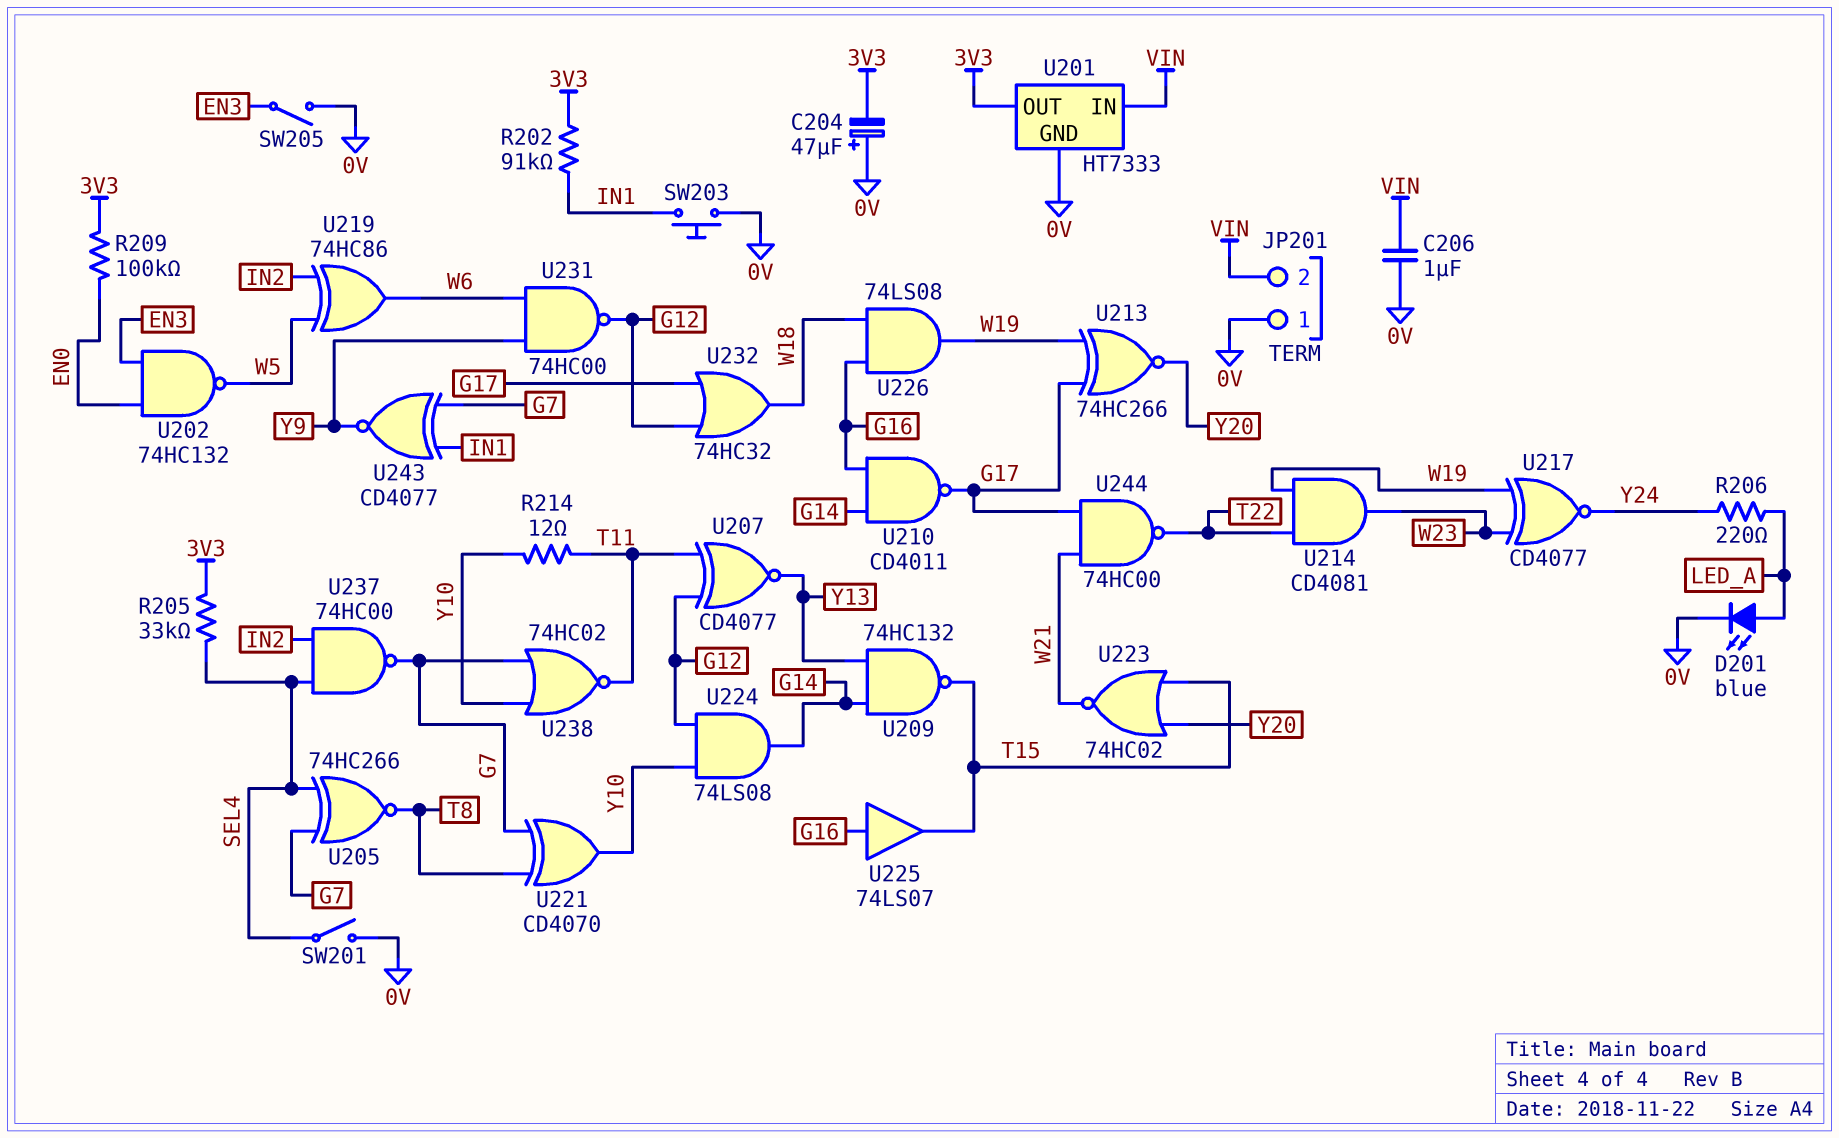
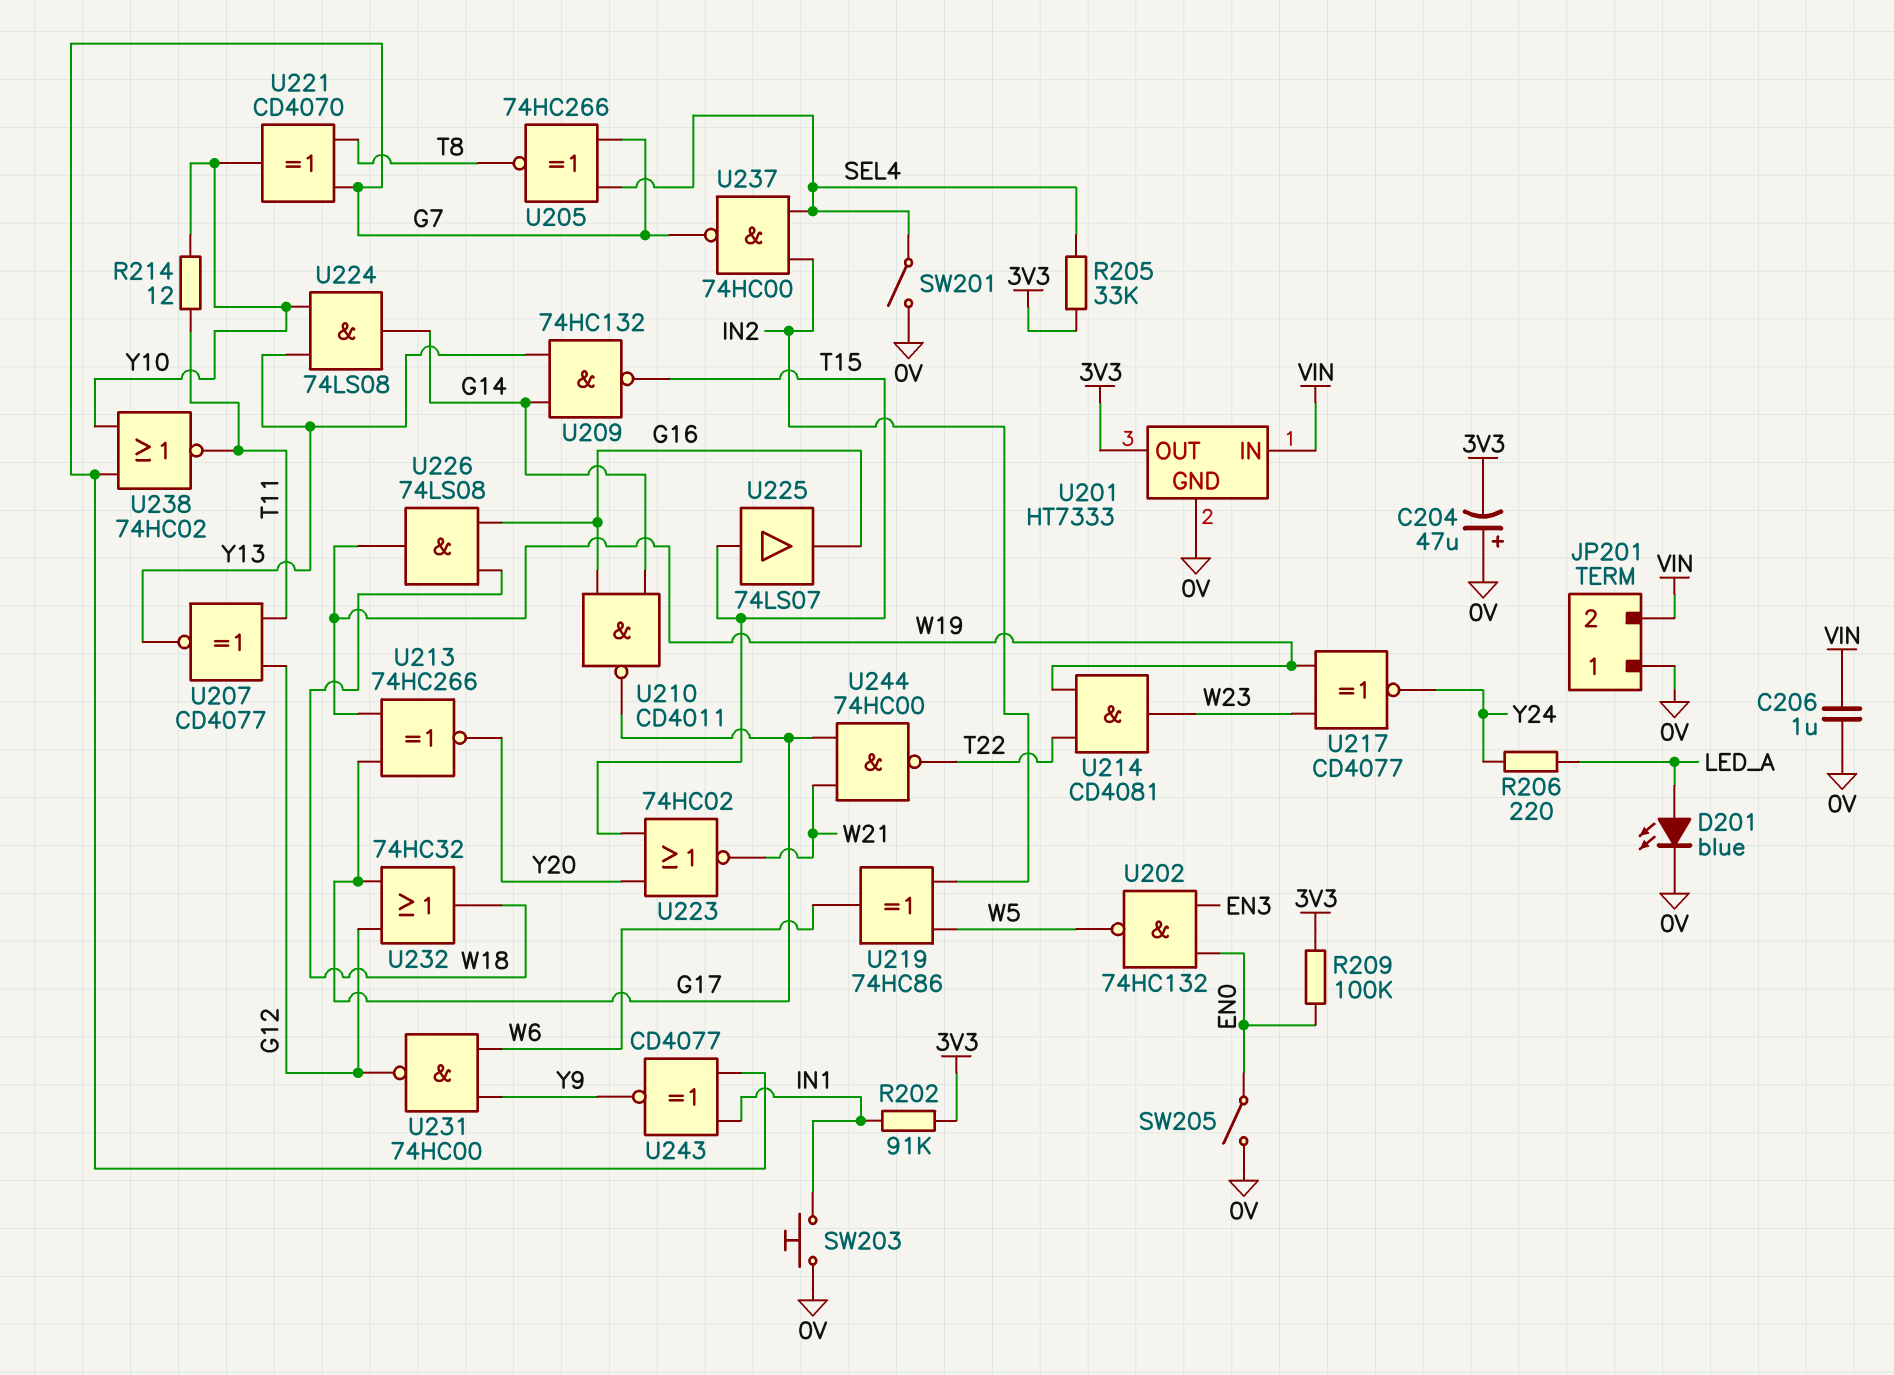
SW205: switch (0V, EN3) -> switch (0V, EN0)
U224: AND 74LS08 (in G12, in Y10, out G14) -> AND 74LS08 (in Y10, in Y13, out G14)
U225: buffer 74LS07 (in G16, out T15) -> buffer 74LS07 (in T15, out G16)

